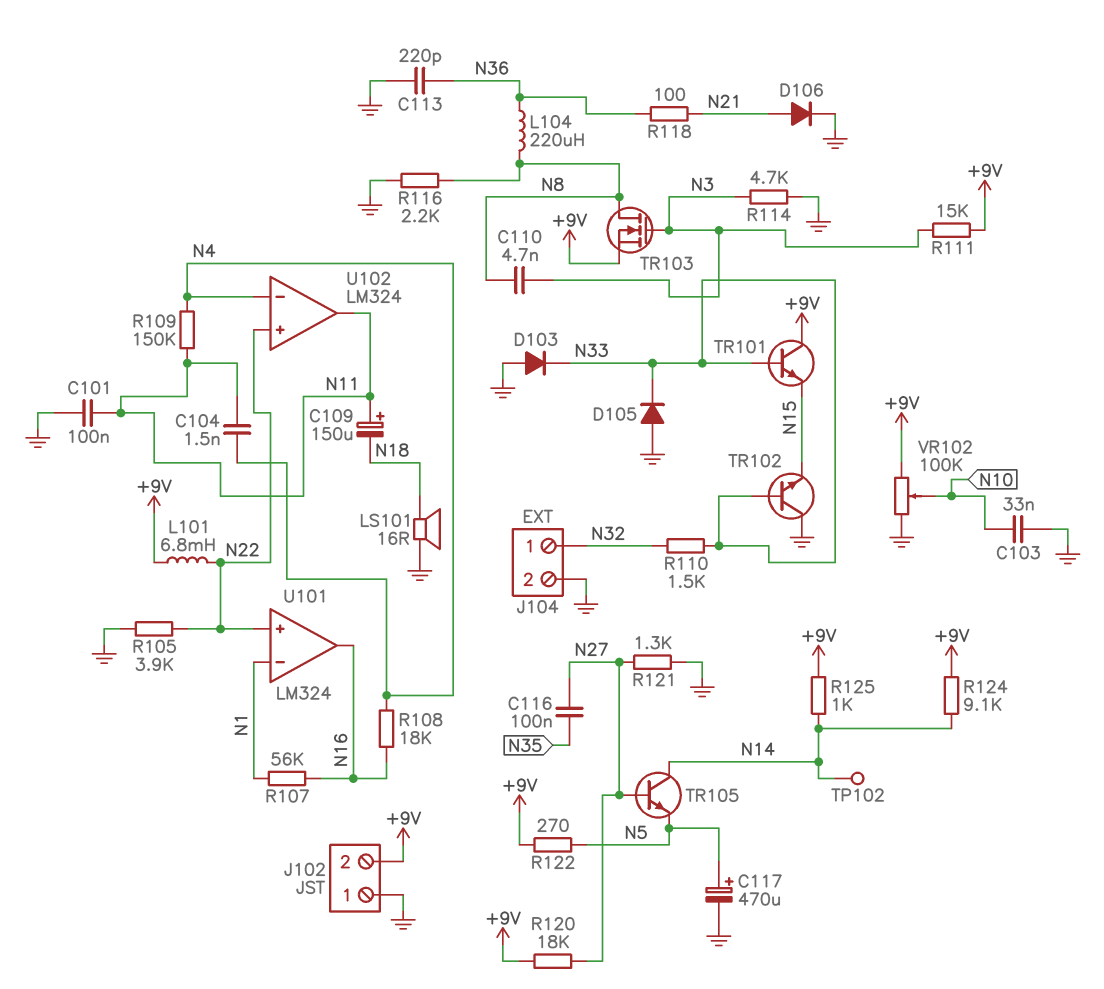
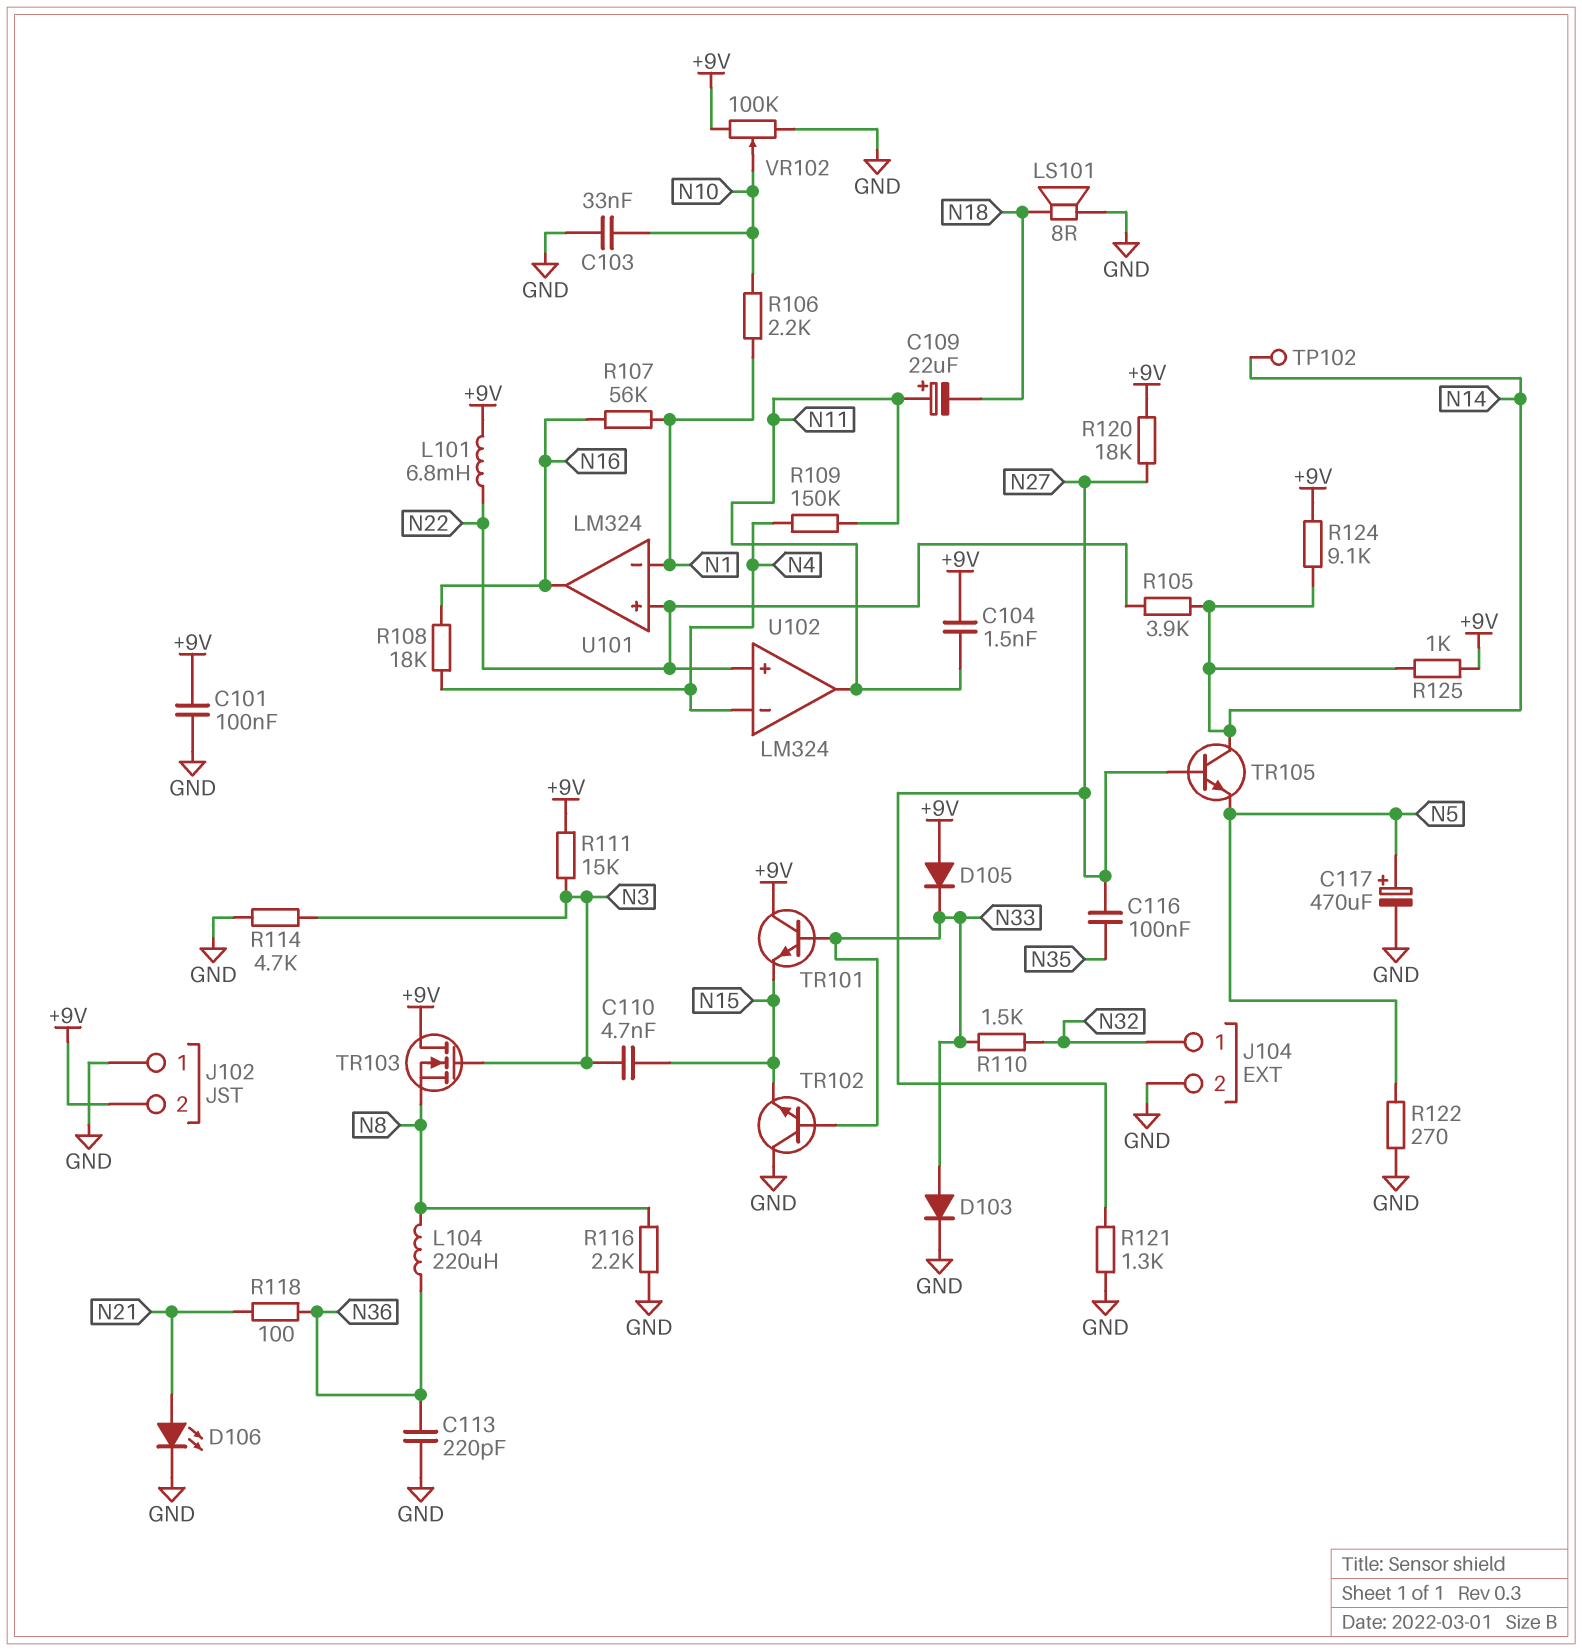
C101: 100nF (GND, N11) -> 100nF (+9V, GND)
C104: 1.5nF (N4, N11) -> 1.5nF (+9V, N11)
C109: 150uF (plus N11, minus N18) -> 22uF (plus N11, minus N18)
C110: 4.7nF (N3, N8) -> 4.7nF (N3, N15)
D103: diode (A GND, K N33) -> diode (A N33, K GND)
D105: diode (A GND, K N33) -> diode (A +9V, K N33)
D106: diode (A N21, K GND) -> LED (A N21, K GND)
LS101: speaker 16R (GND, N18) -> speaker 8R (GND, N18)
R105: 3.9k (GND, N22) -> 3.9k (N14, N22)
R106: none -> 2.2k (N1, N10)
R122: 270 (+9V, N5) -> 270 (GND, N5)
TR103: NMOS (G N3, D N8, S +9V) -> NMOS (G N3, D +9V, S N8)

